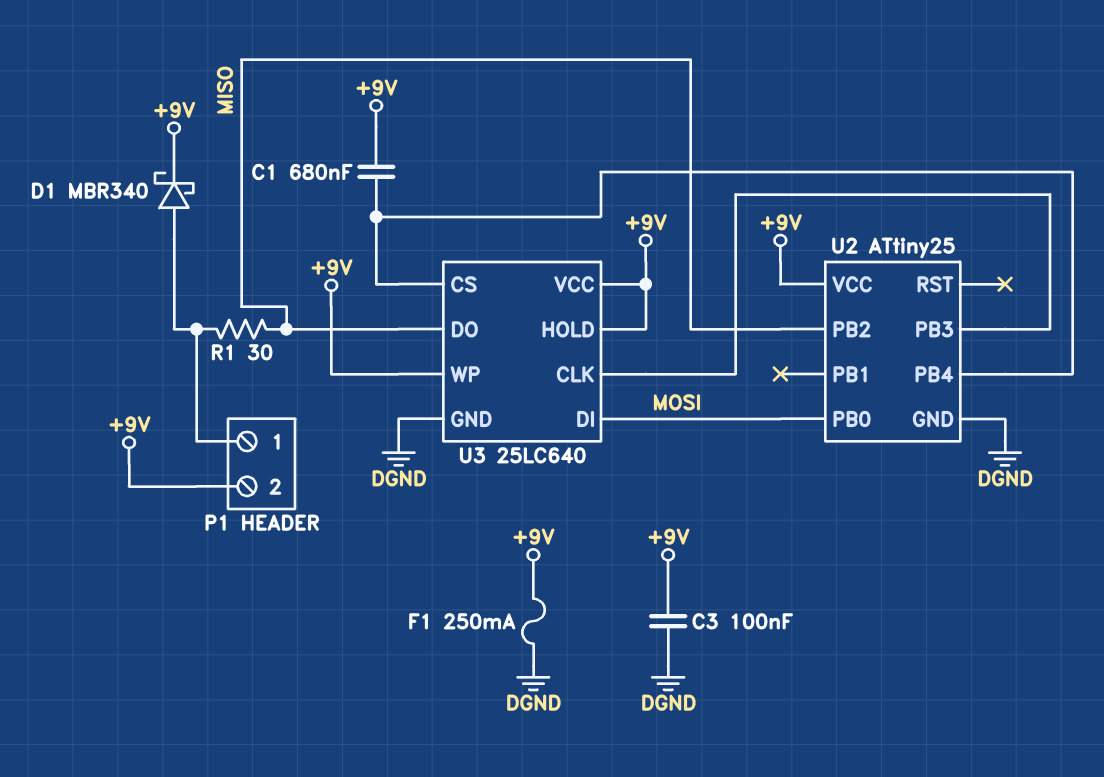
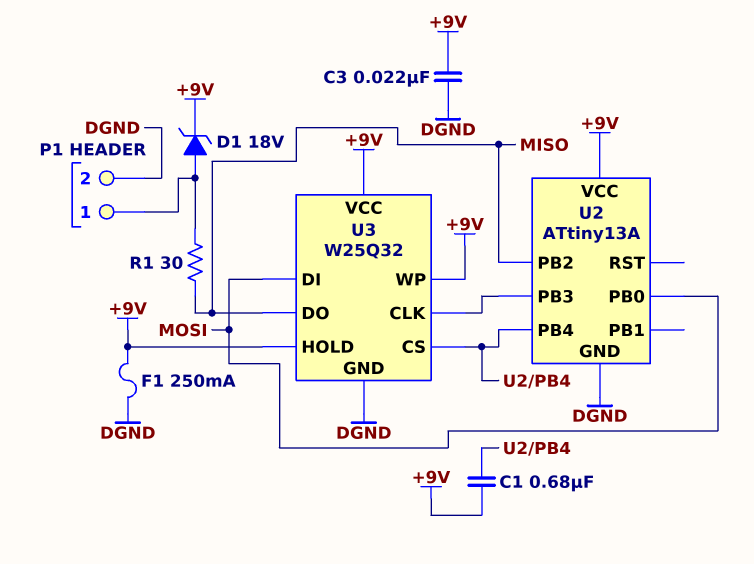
C3: 100nF (+9V, DGND) -> 22nF (+9V, DGND)
D1: schottky MBR340 (A P1/1, K +9V) -> zener 18V (A P1/1, K +9V)
P1 pin 2: +9V -> DGND
U2: ATtiny25 -> ATtiny13A
U3: 25LC640 -> W25Q32

